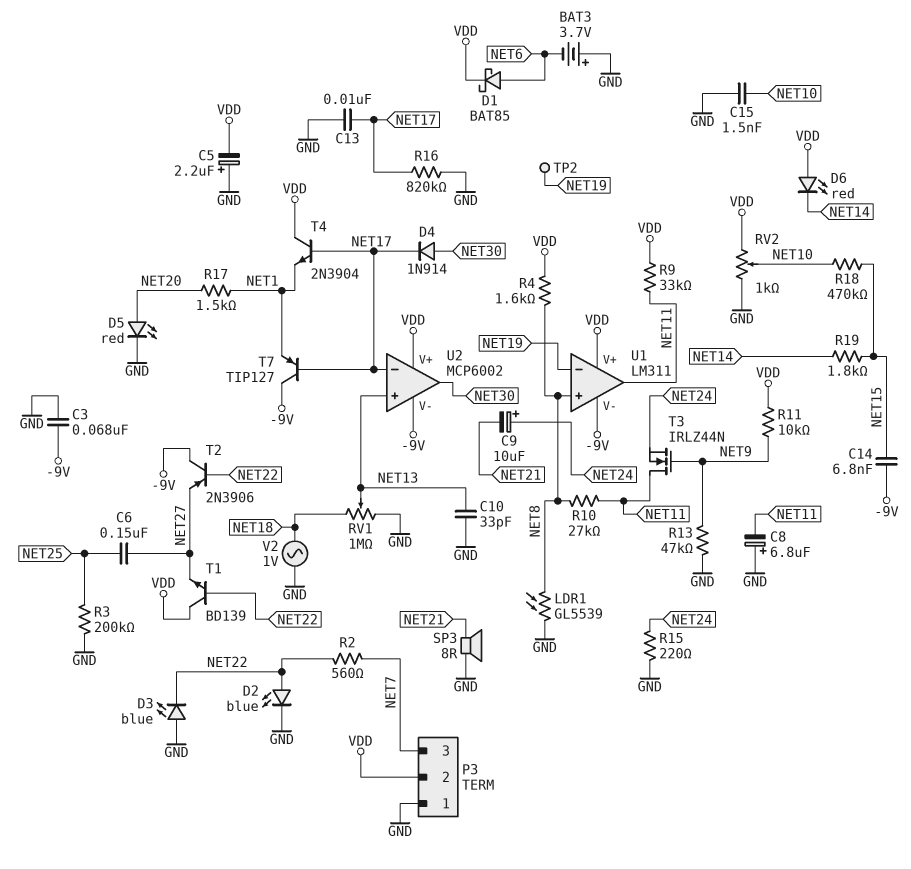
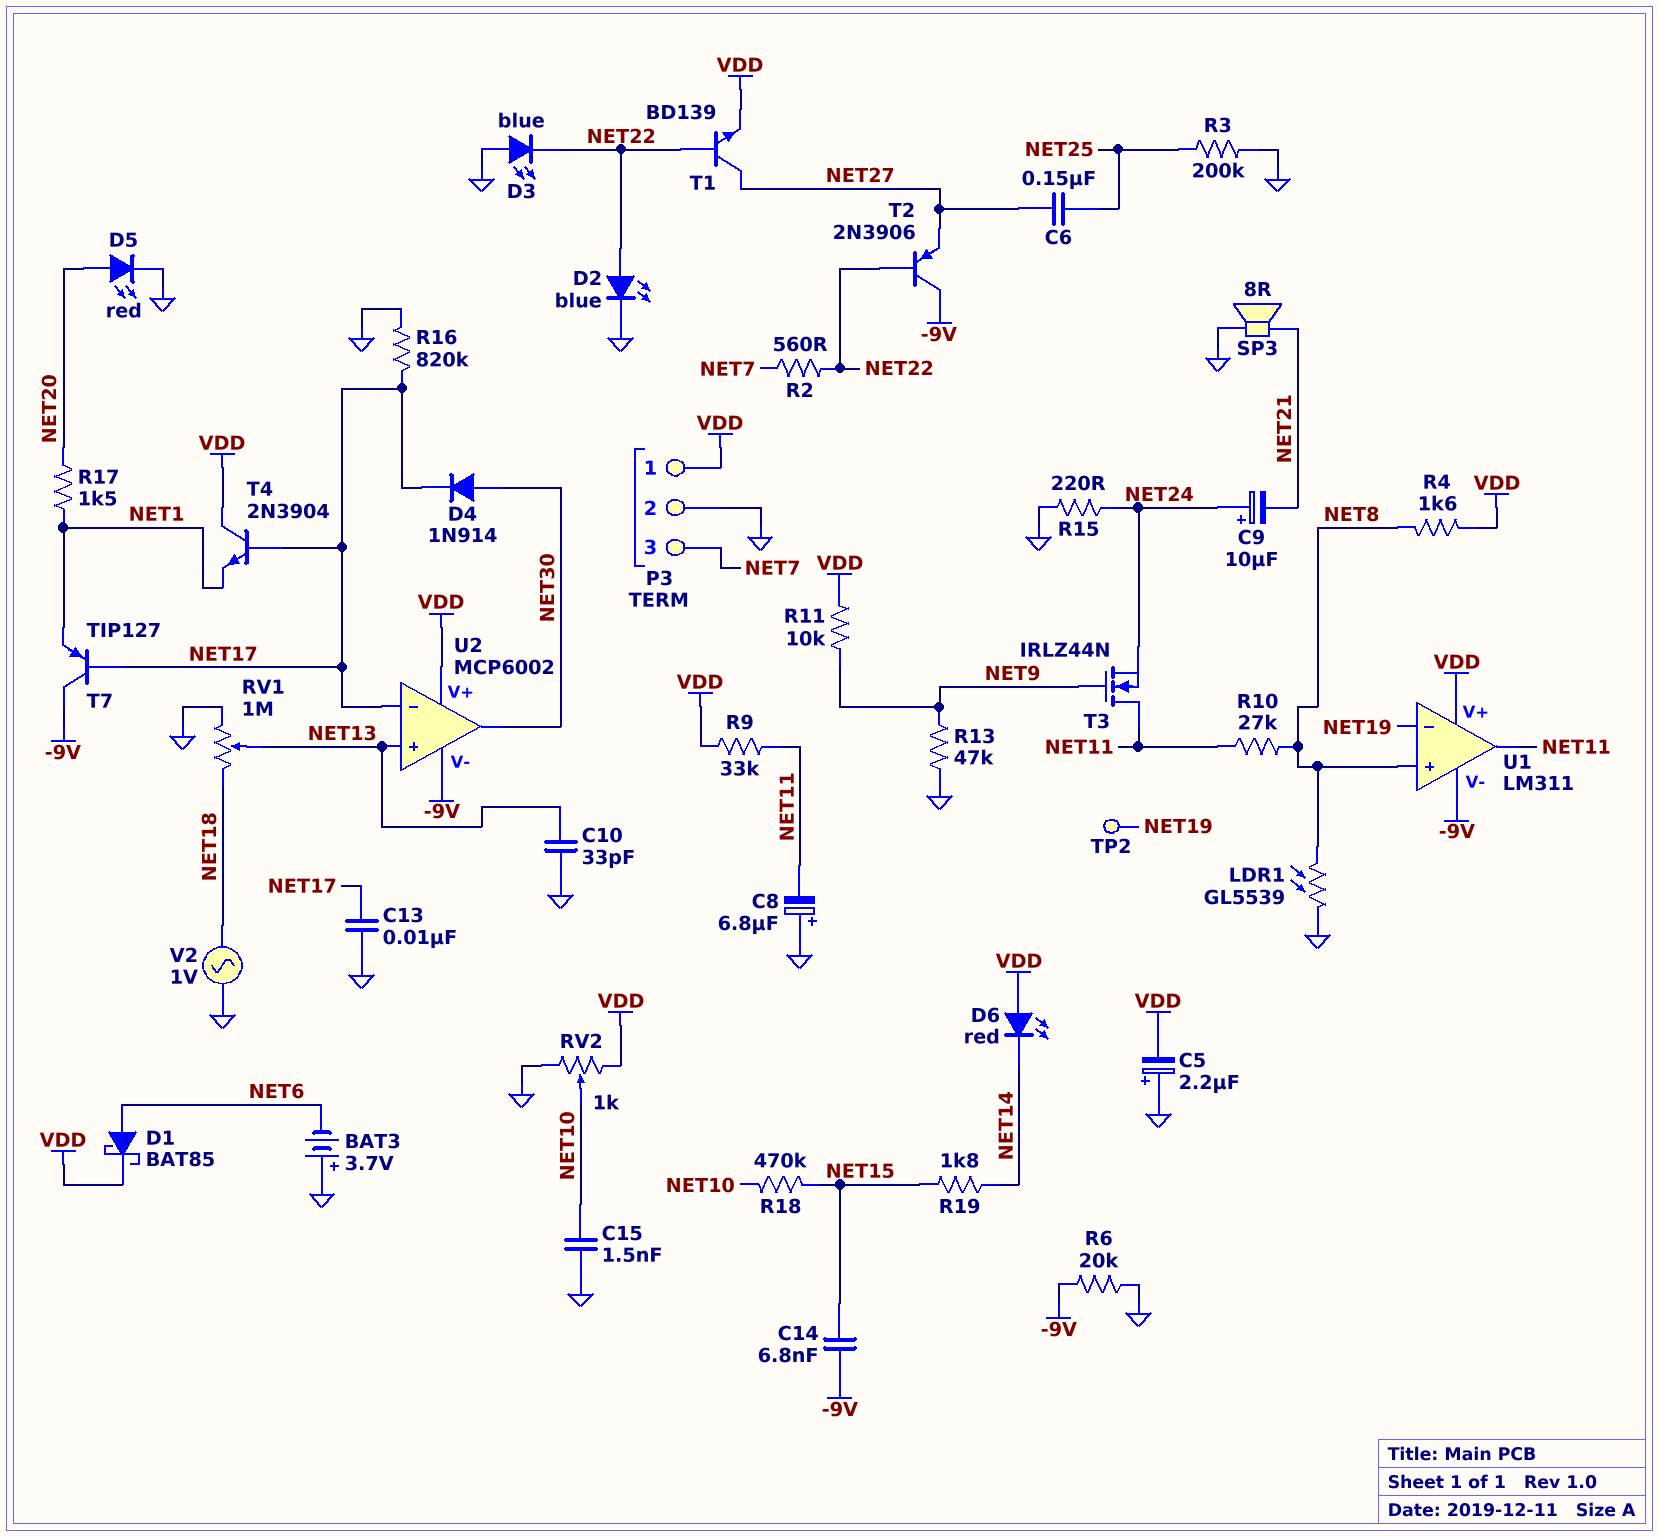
C3: 68nF (-9V, GND) -> none
P3 pin 1: GND -> VDD
P3 pin 2: VDD -> GND
R6: none -> 20k (-9V, GND)
T1: NPN BD139 (B NET22, C VDD, E NET27) -> NPN BD139 (B NET22, C NET27, E VDD)

